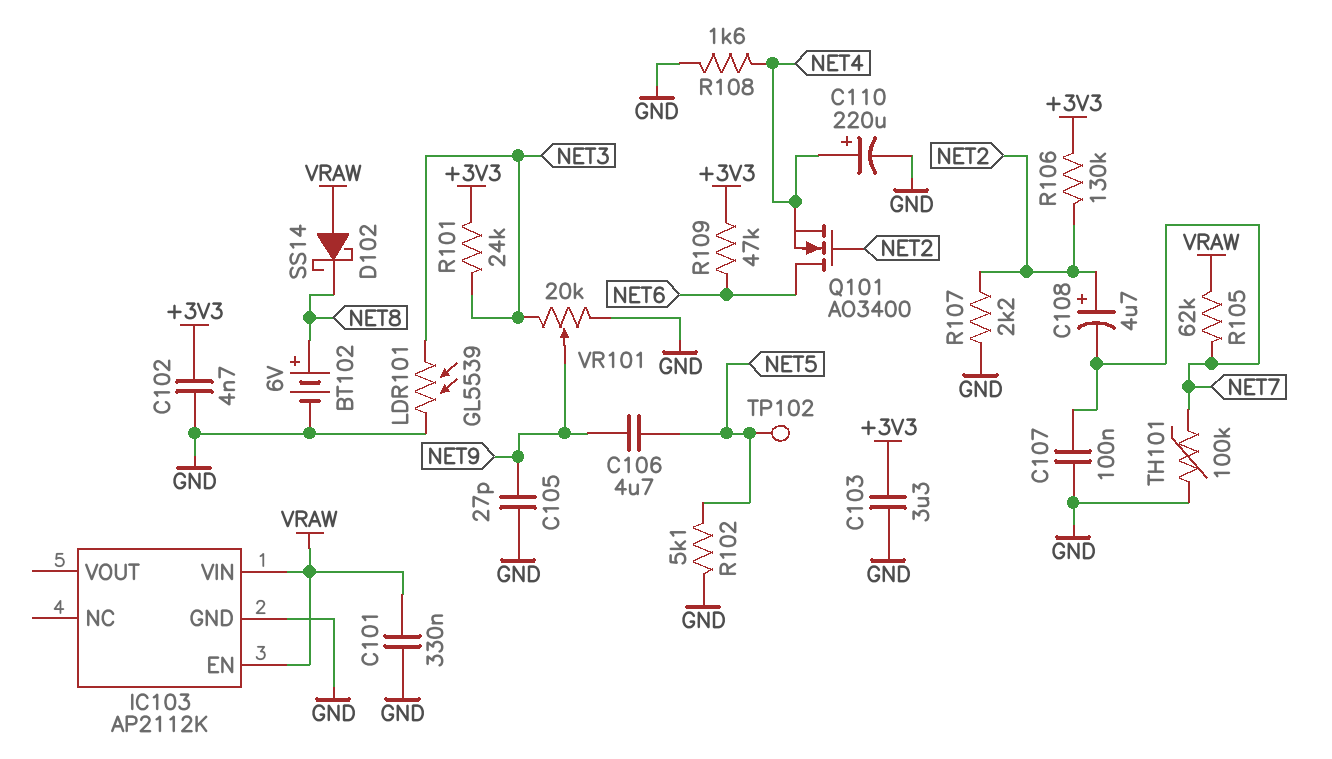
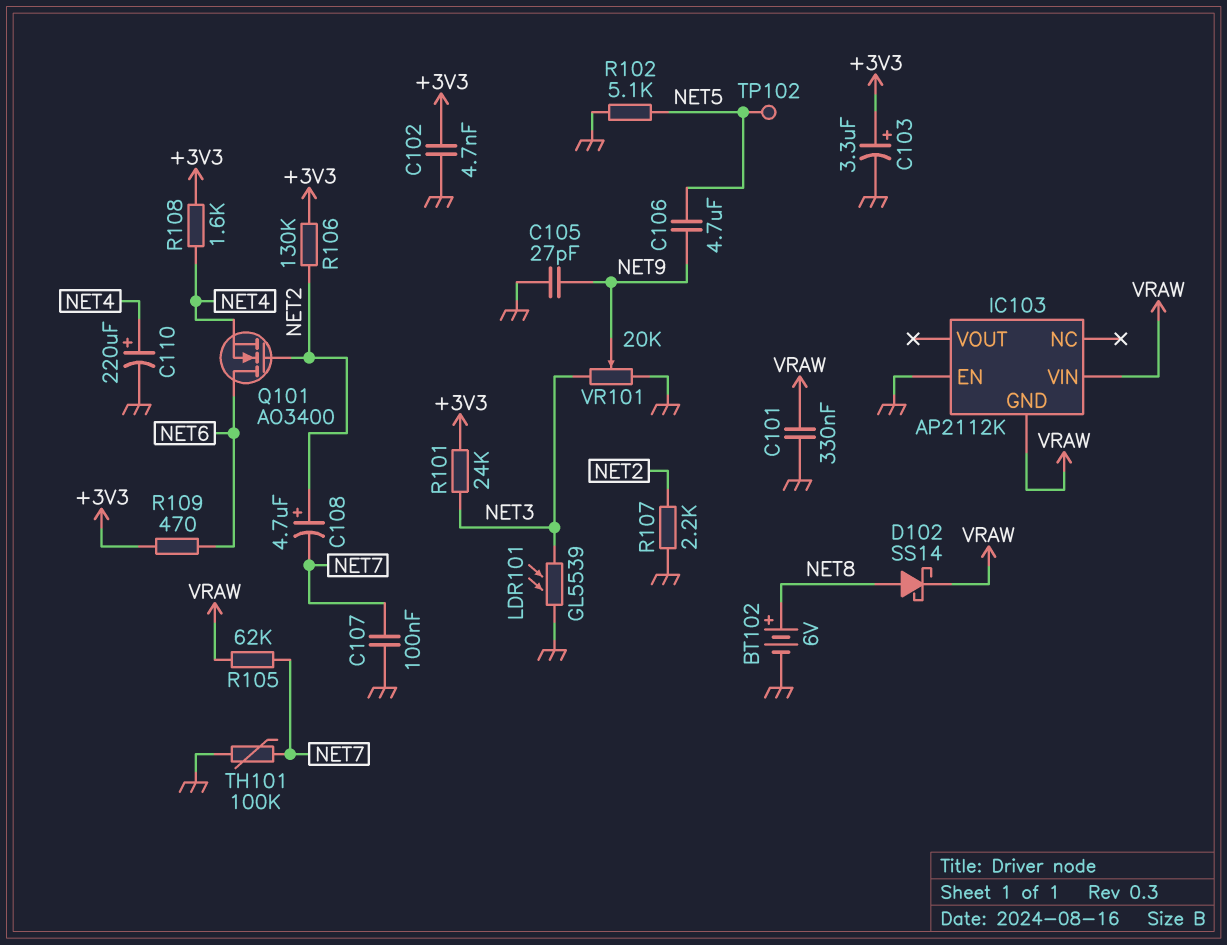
C103: 3.3uF (+3V3, GND) -> 3.3uF (plus +3V3, minus GND)
D102: schottky SS14 (A VRAW, K NET8) -> schottky SS14 (A NET8, K VRAW)
IC103 pin EN: VRAW -> GND
IC103 pin GND: GND -> VRAW
R108: 1.6k (GND, NET4) -> 1.6k (+3V3, NET4)
R109: 47k (+3V3, NET6) -> 470 (+3V3, NET6)

